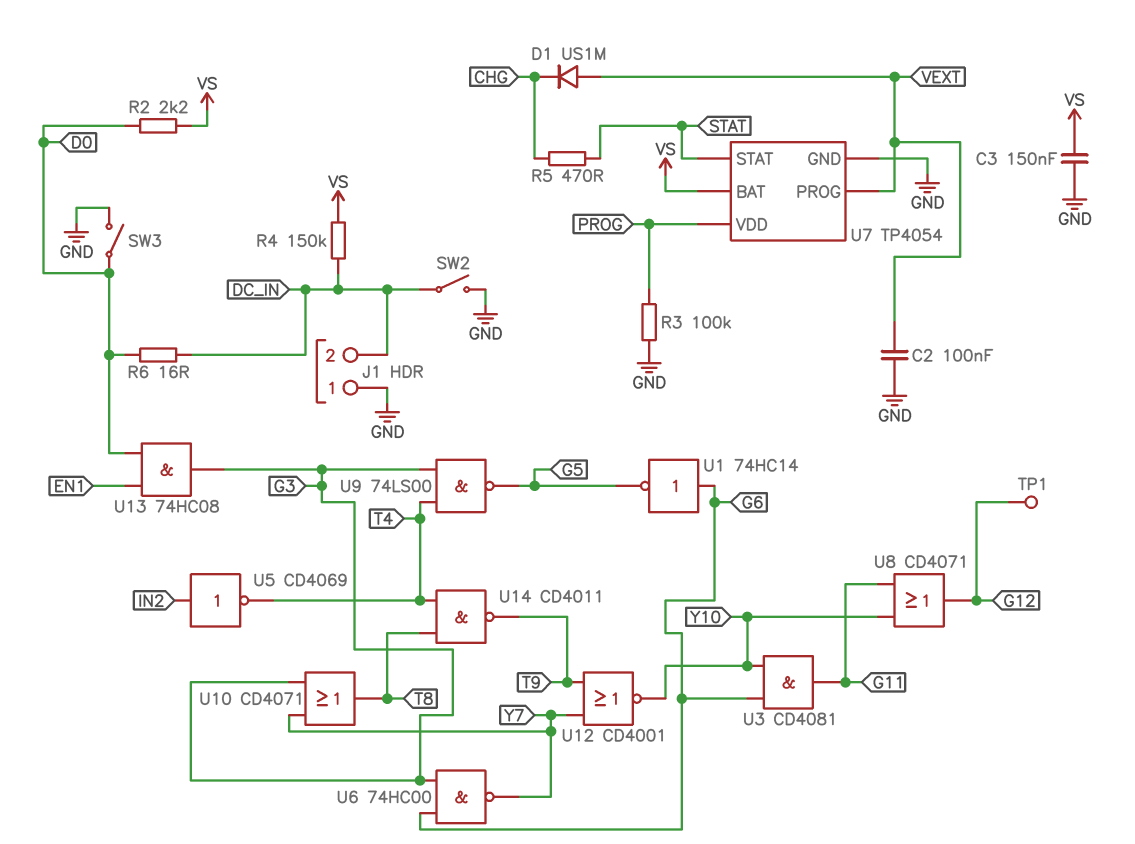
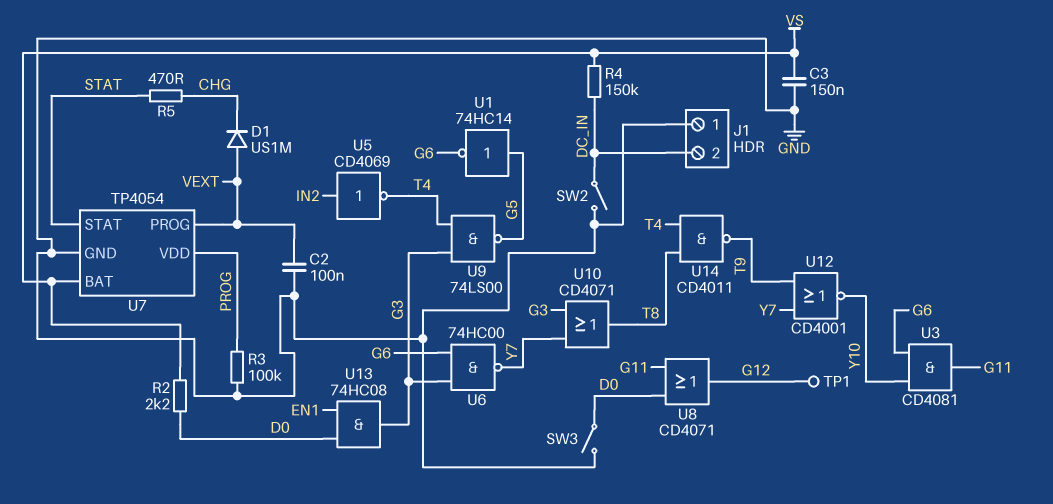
R6: 16 (D0, DC_IN) -> none
U1: NOT 74HC14 (in G6, out G5) -> NOT 74HC14 (in G5, out G6)
U8: OR CD4071 (in G11, in Y10, out G12) -> OR CD4071 (in D0, in G11, out G12)

